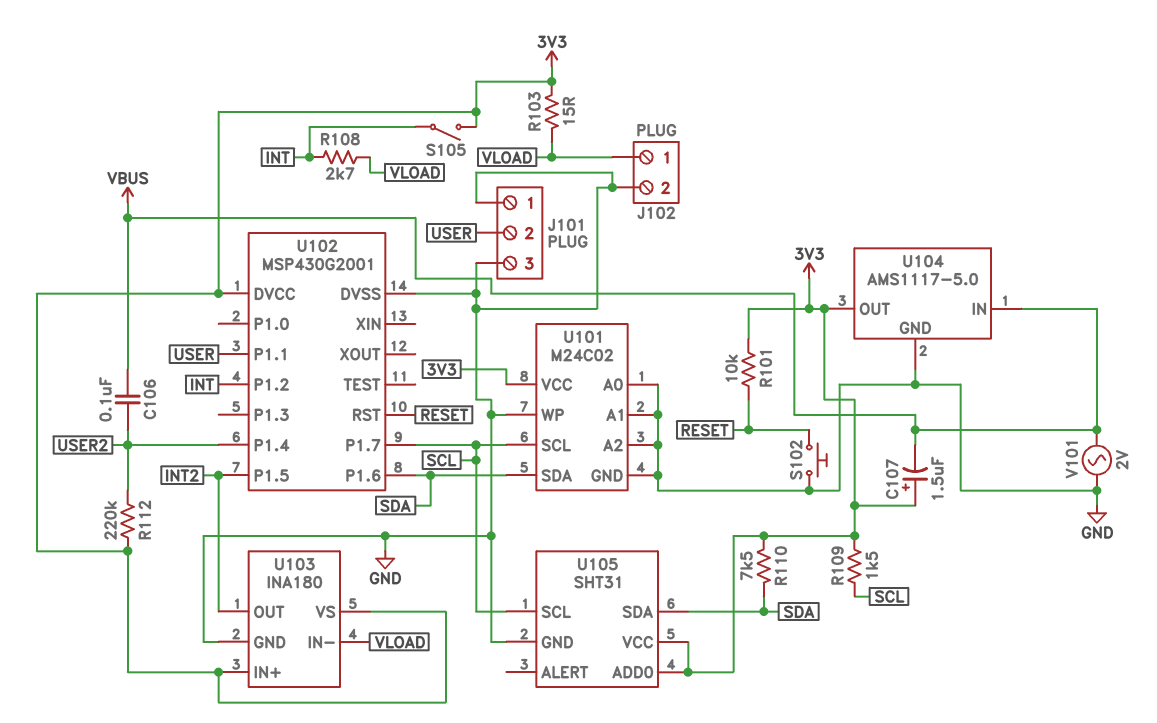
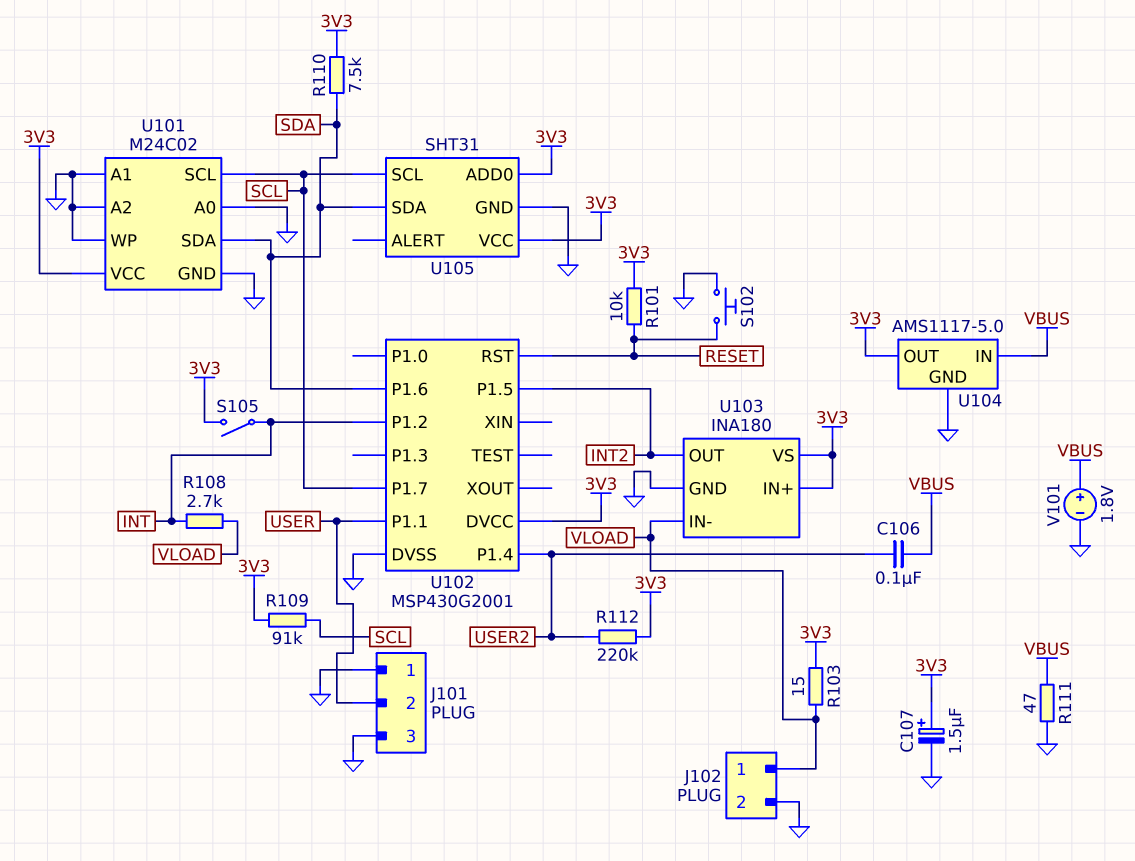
C107: 1.5uF (plus 3V3, minus VBUS) -> 1.5uF (plus 3V3, minus GND)
R109: 1.5k (3V3, SCL) -> 91k (3V3, SCL)
R111: none -> 47 (GND, VBUS)
V101: AC 2V (GND, VBUS) -> 1.8V (plus VBUS, minus GND)

